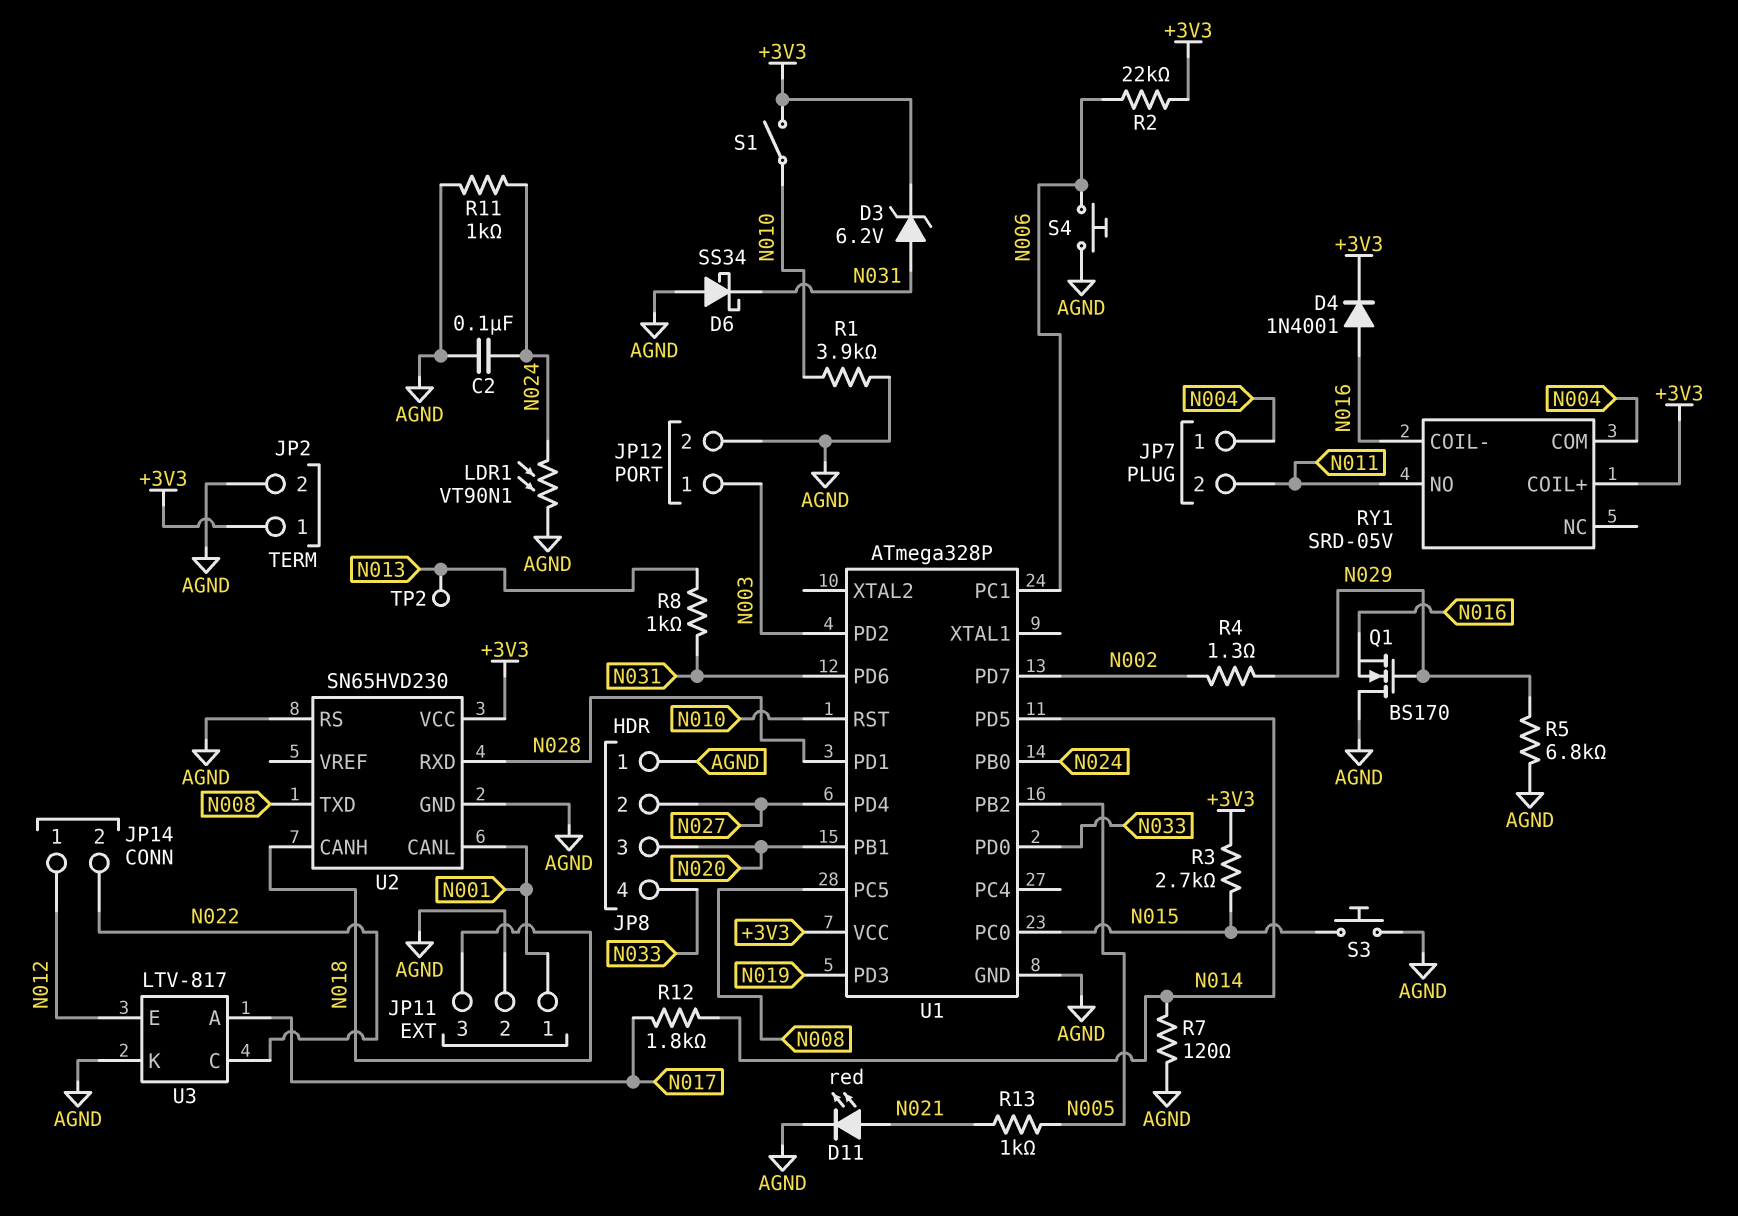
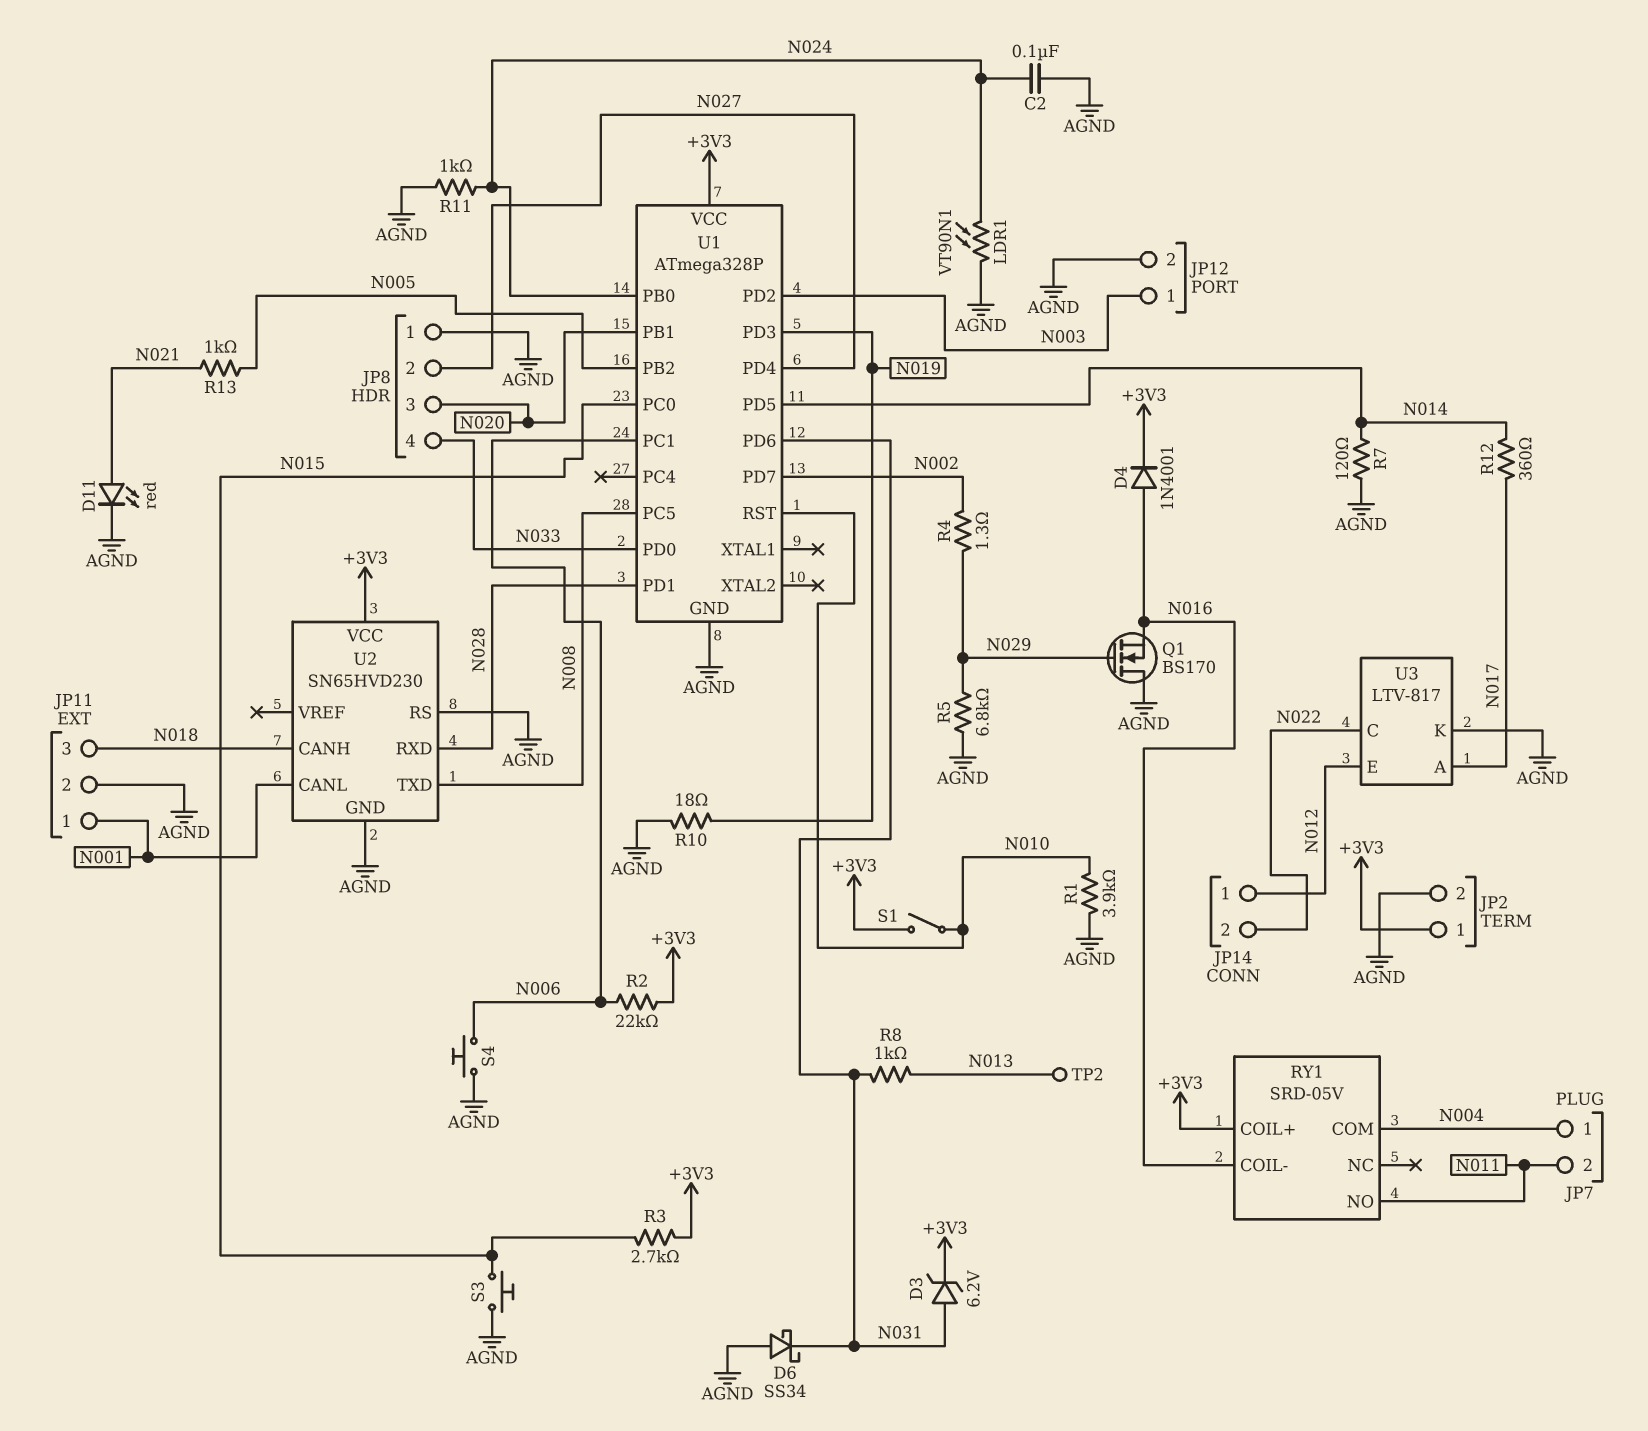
R10: none -> 18 (AGND, N019)
R12: 1.8k (N014, N017) -> 360 (N014, N017)

